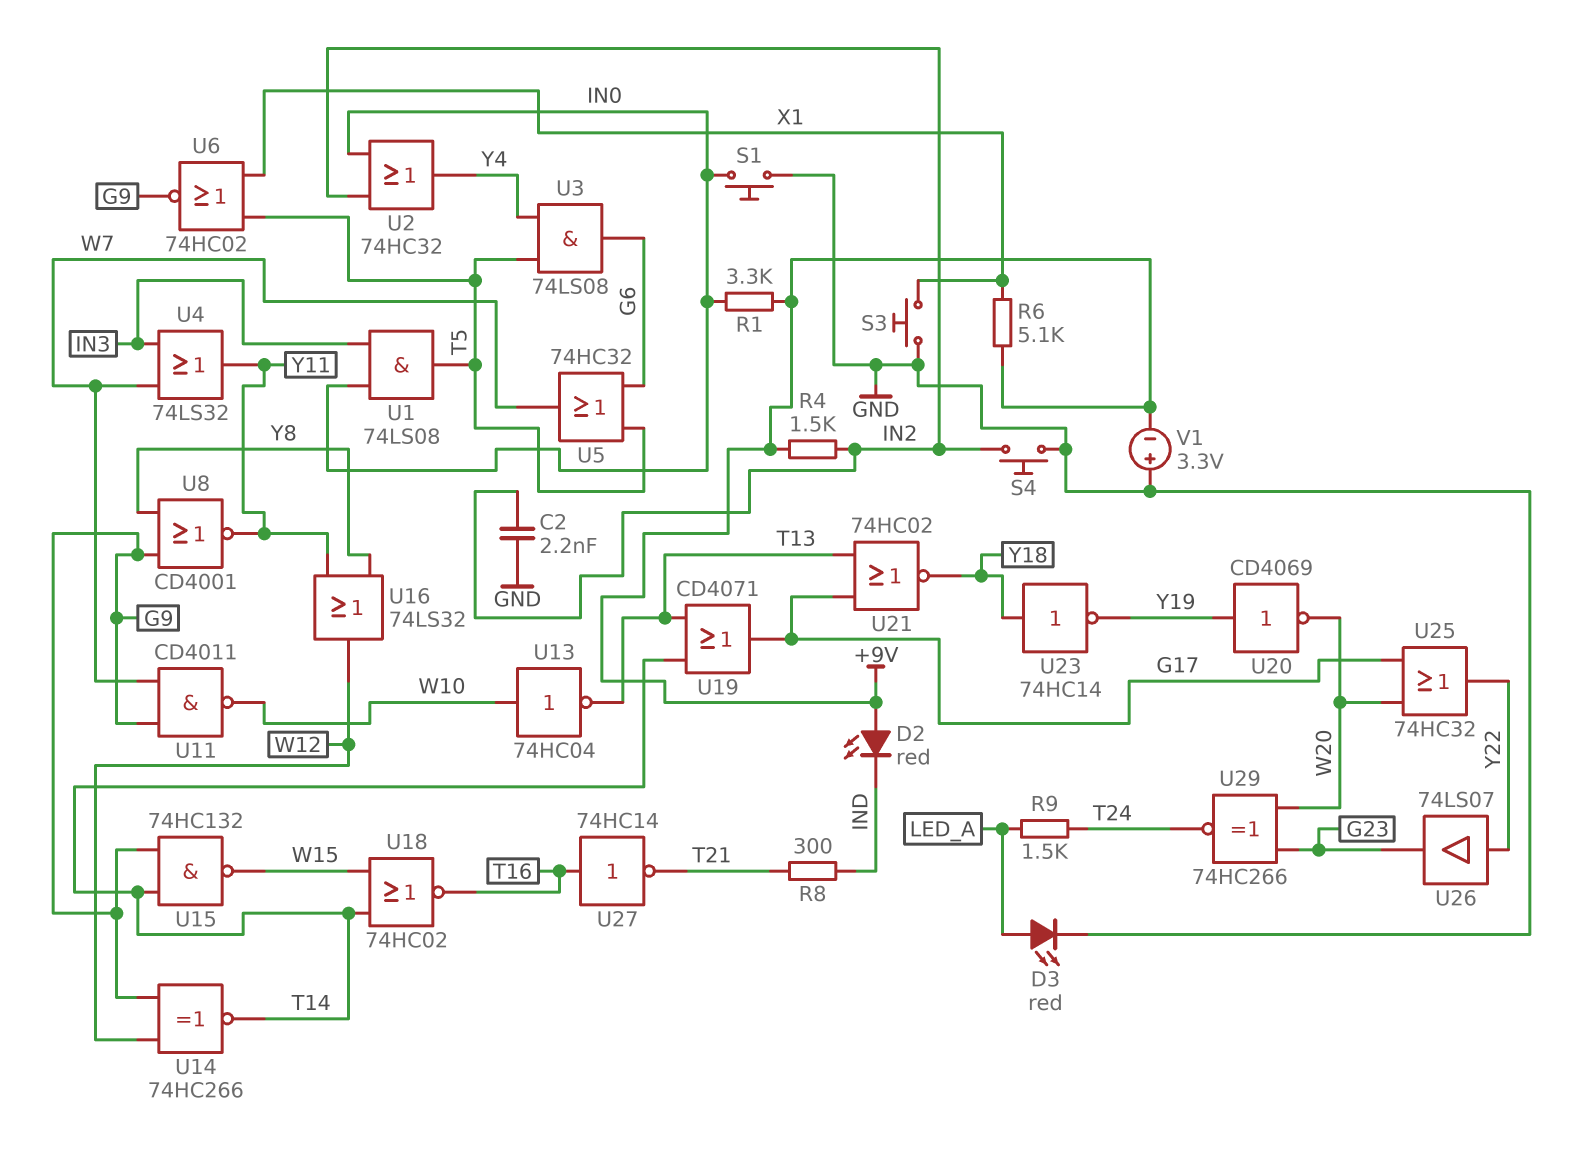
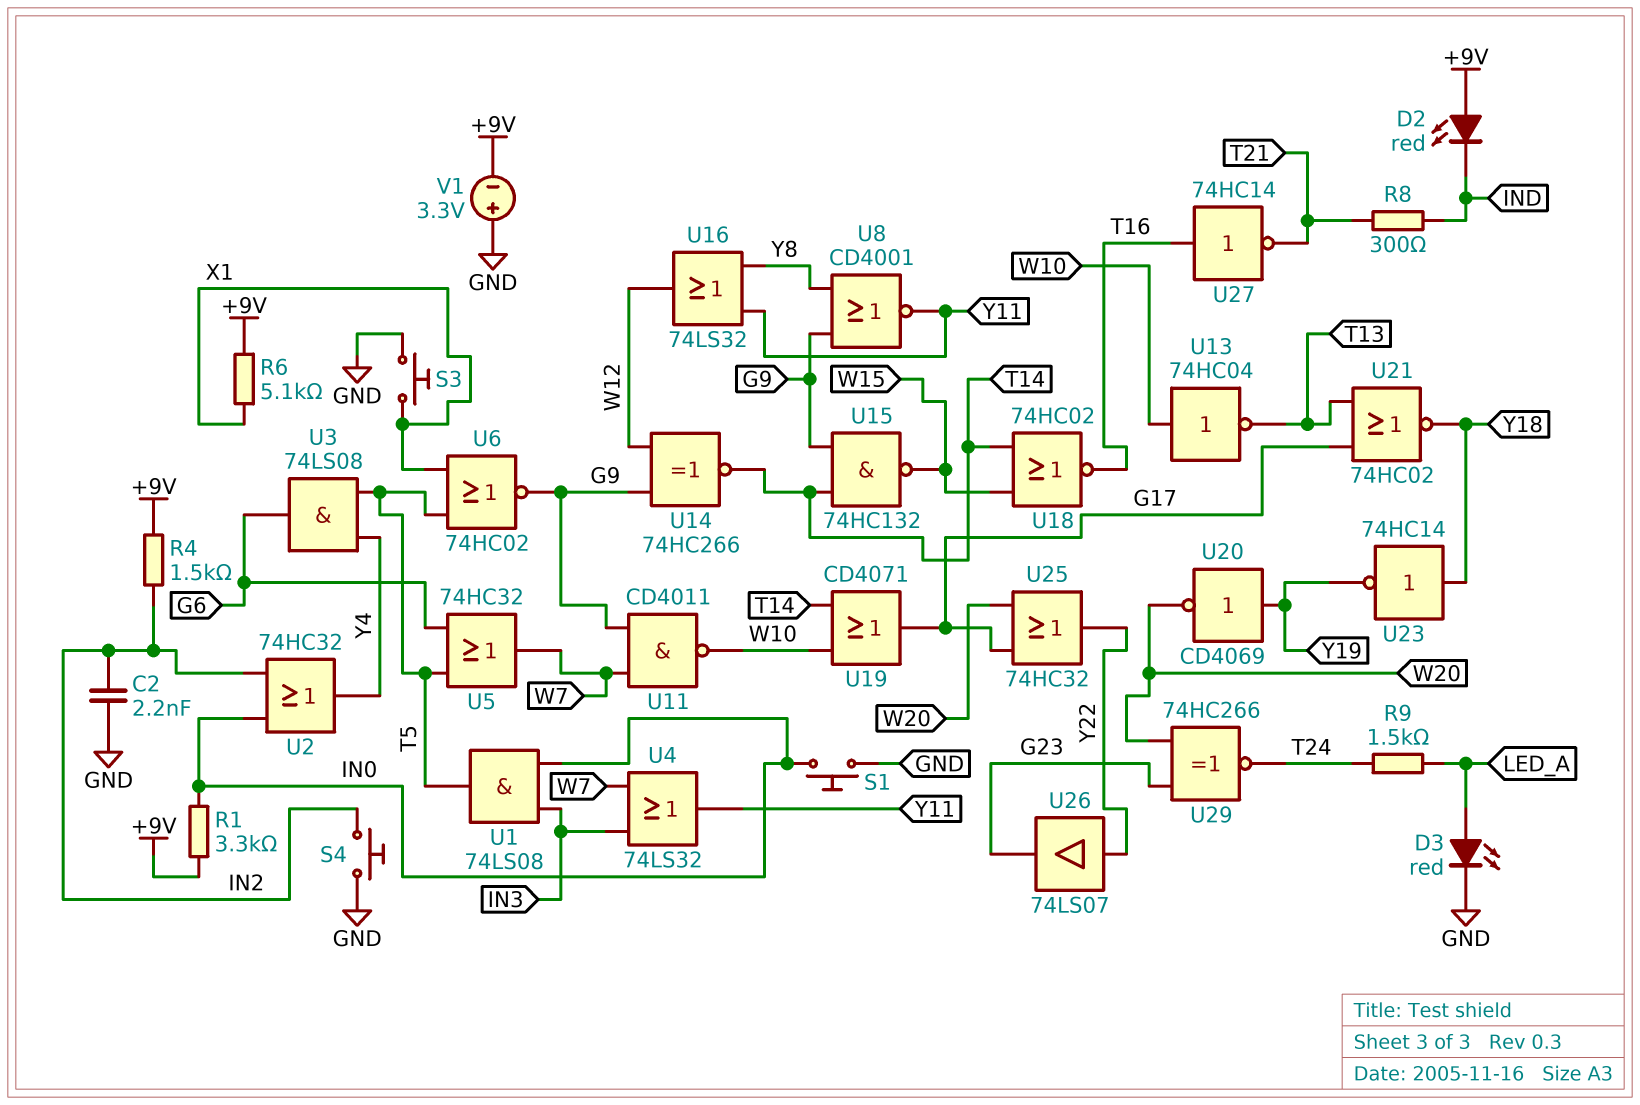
U19: OR CD4071 (in T13, in T14, out G17) -> OR CD4071 (in T14, in W10, out G17)

